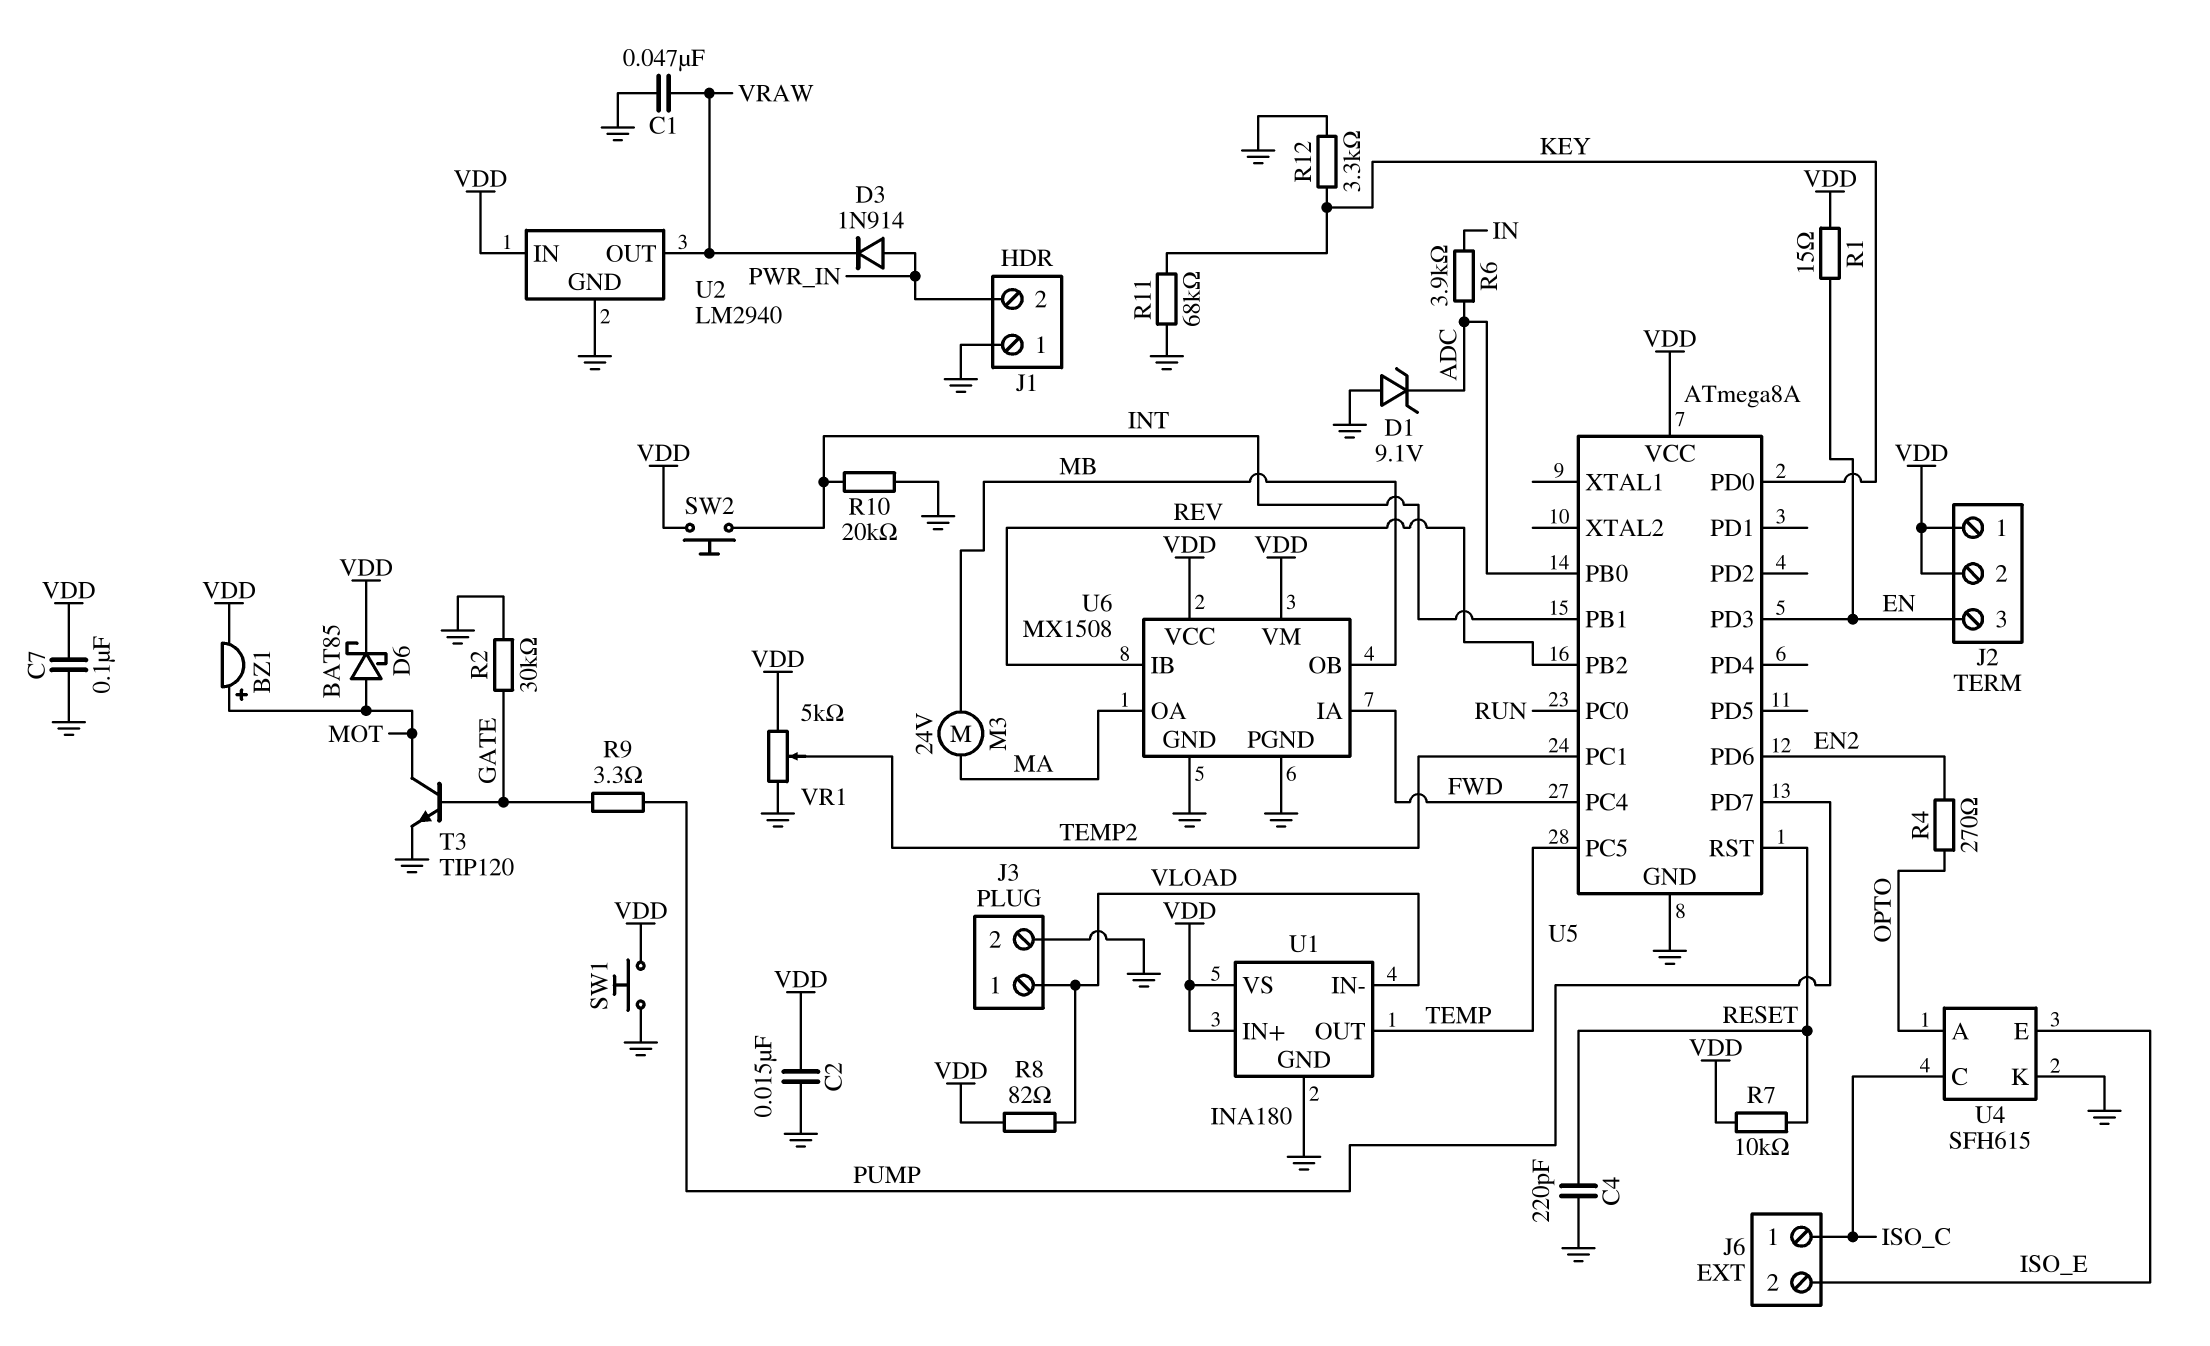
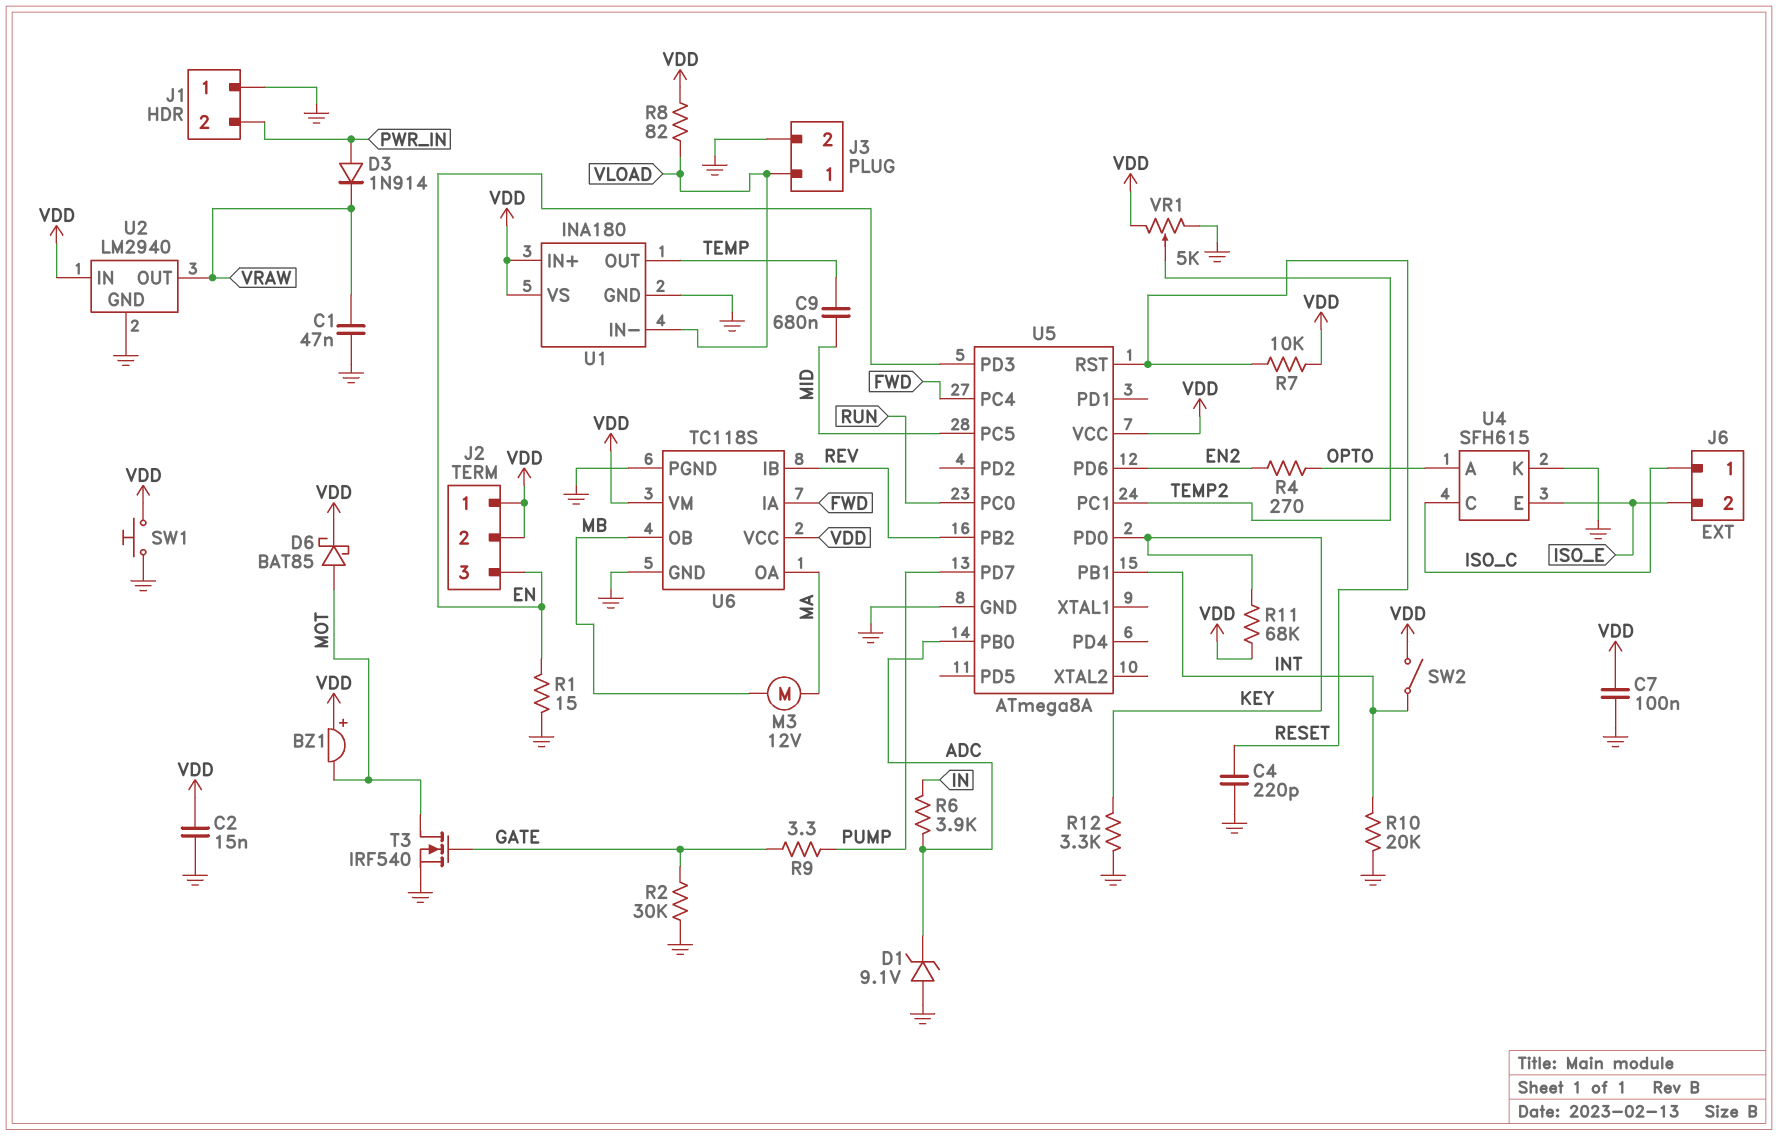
BZ1: buzzer (plus MOT, minus VDD) -> buzzer (plus VDD, minus MOT)
C9: none -> 680nF (MID, TEMP)
M3: motor 24V (MA, MB) -> motor 12V (MA, MB)
R1: 15 (EN, VDD) -> 15 (EN, GND)
R11: 68k (GND, KEY) -> 68k (KEY, VDD)
SW2: button (INT, VDD) -> switch (INT, VDD)
T3: NPN TIP120 (B GATE, C MOT, E GND) -> NMOS IRF540 (G GATE, D MOT, S GND)
U5 pin PC5: TEMP -> MID
U6: MX1508 -> TC118S

